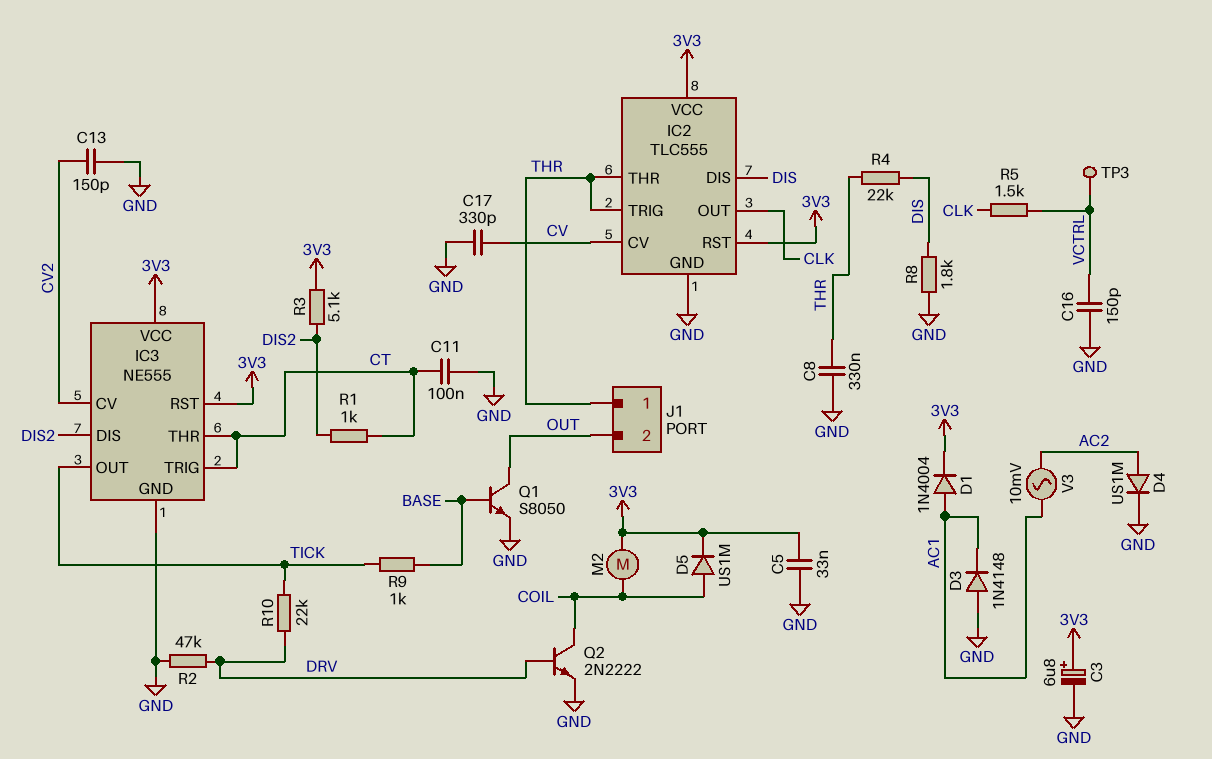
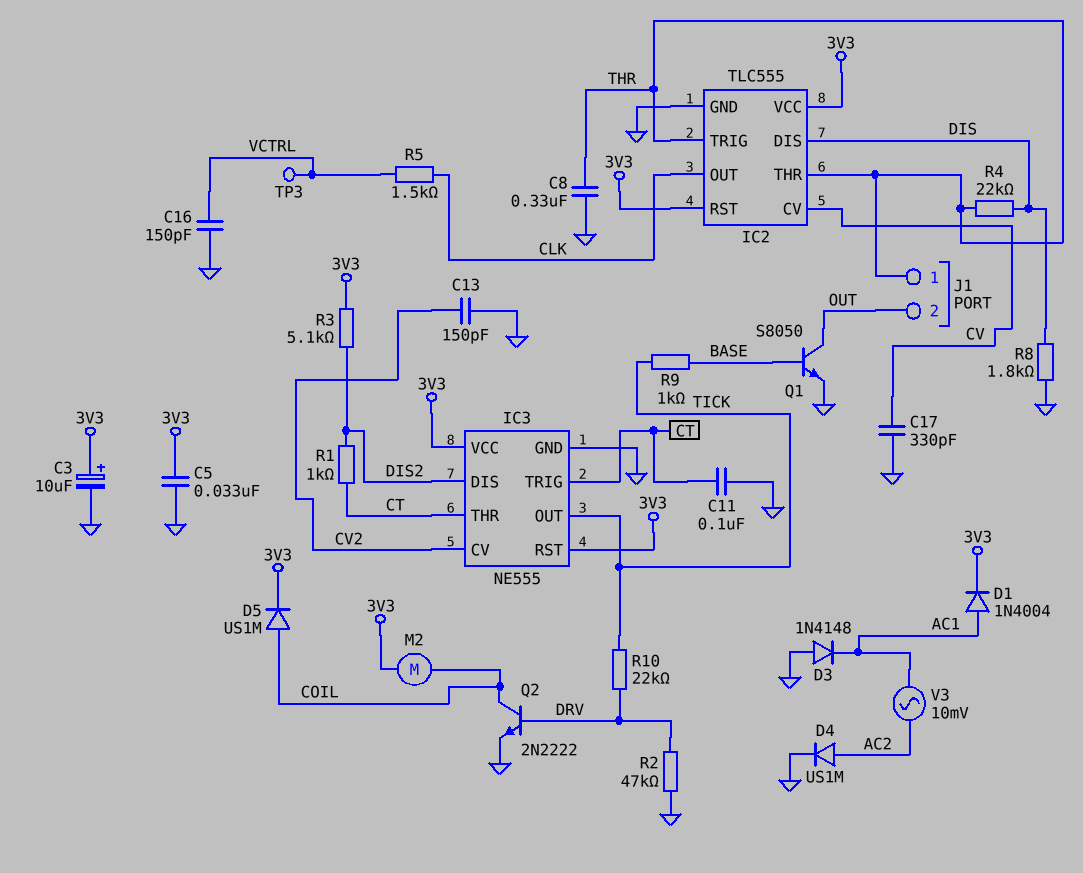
C3: 6.8uF (plus 3V3, minus GND) -> 10uF (plus 3V3, minus GND)

